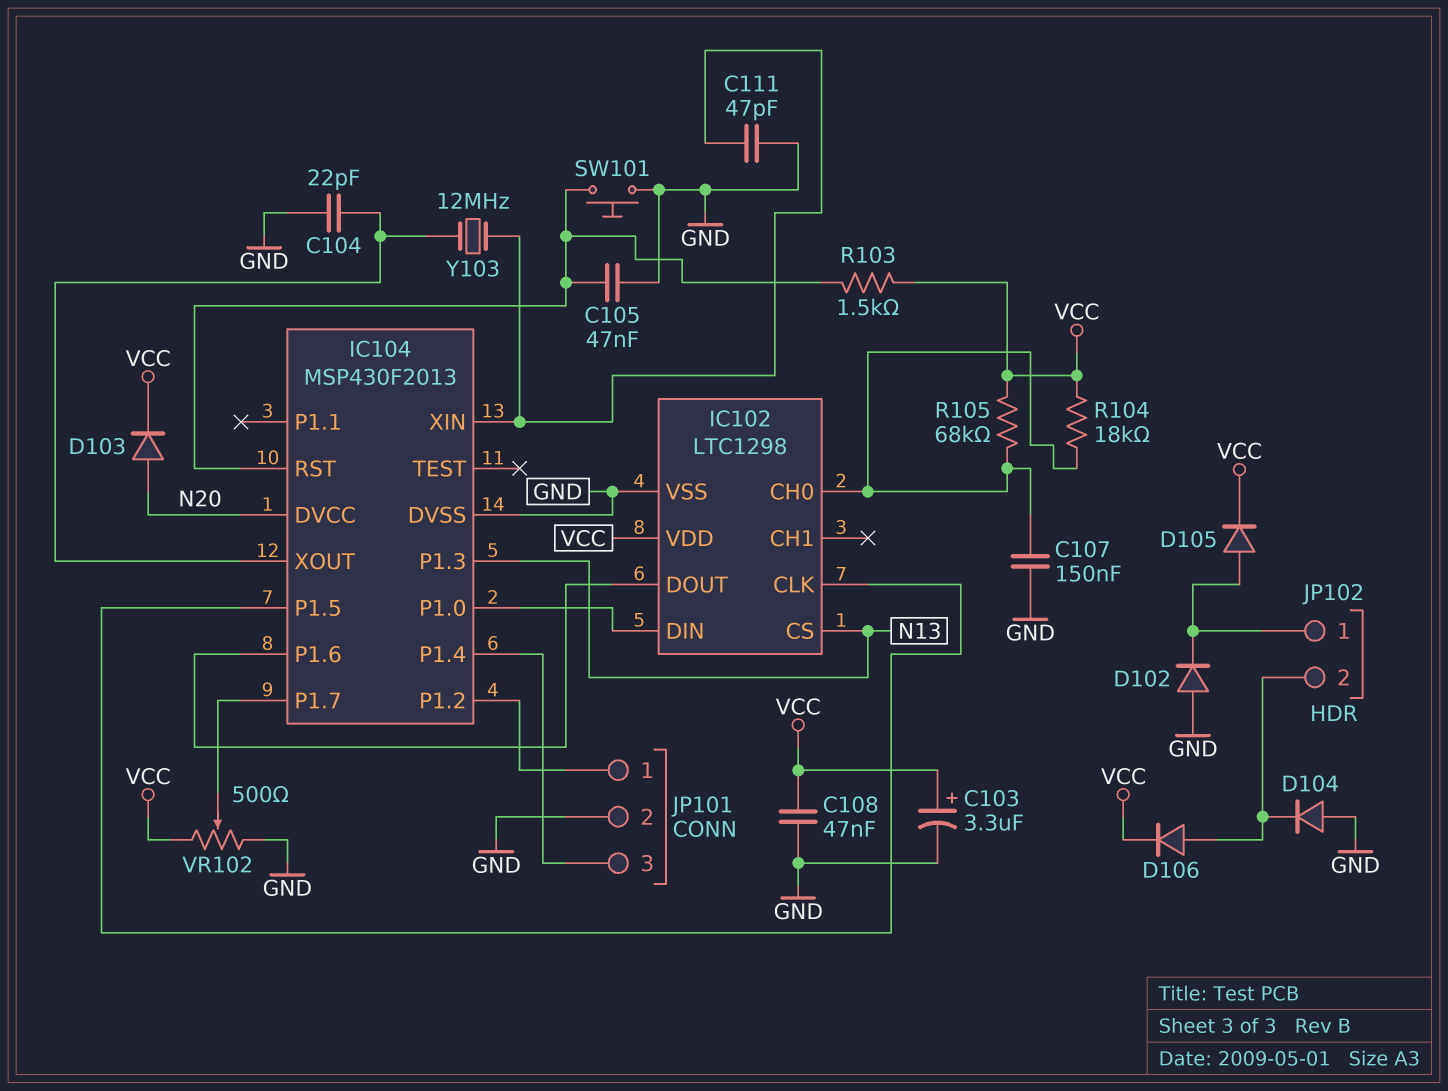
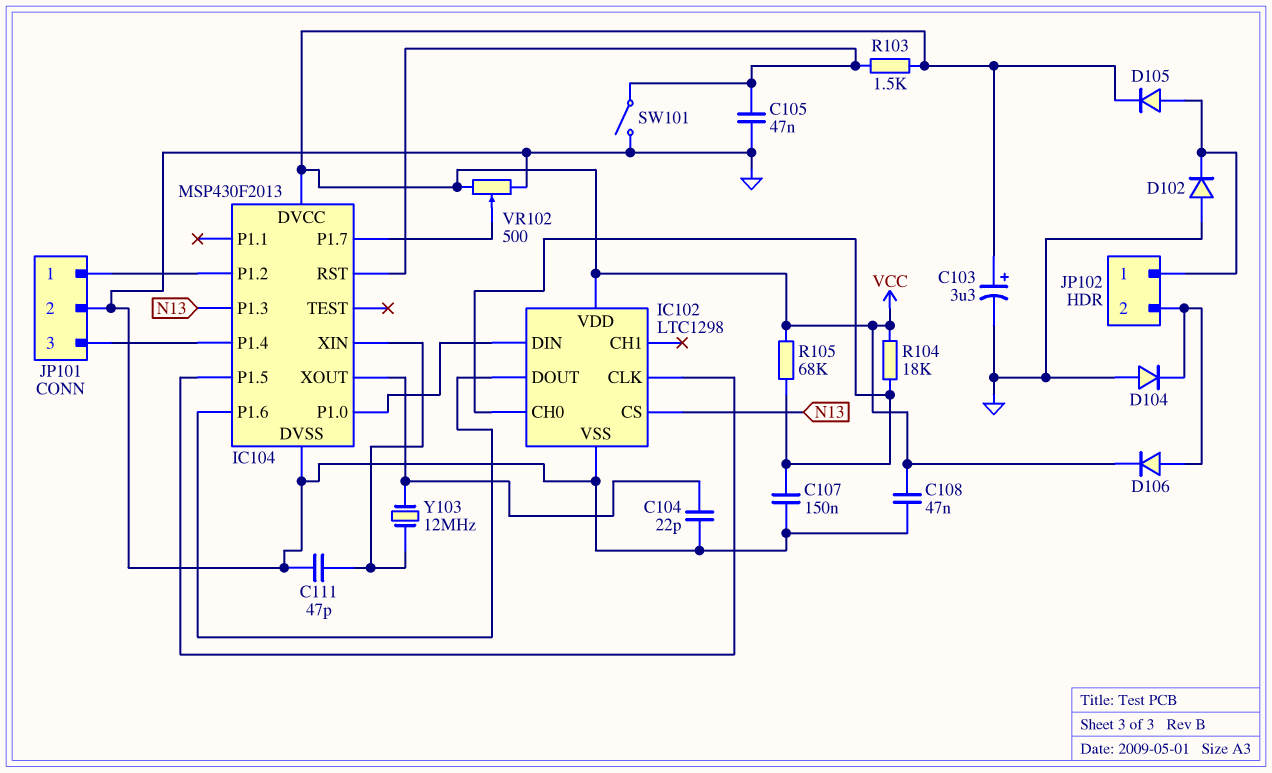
D103: diode (A N20, K VCC) -> none
IC104 pin DVCC: N20 -> VCC
SW101: button (GND, IC104/RST) -> switch (GND, IC104/RST)

